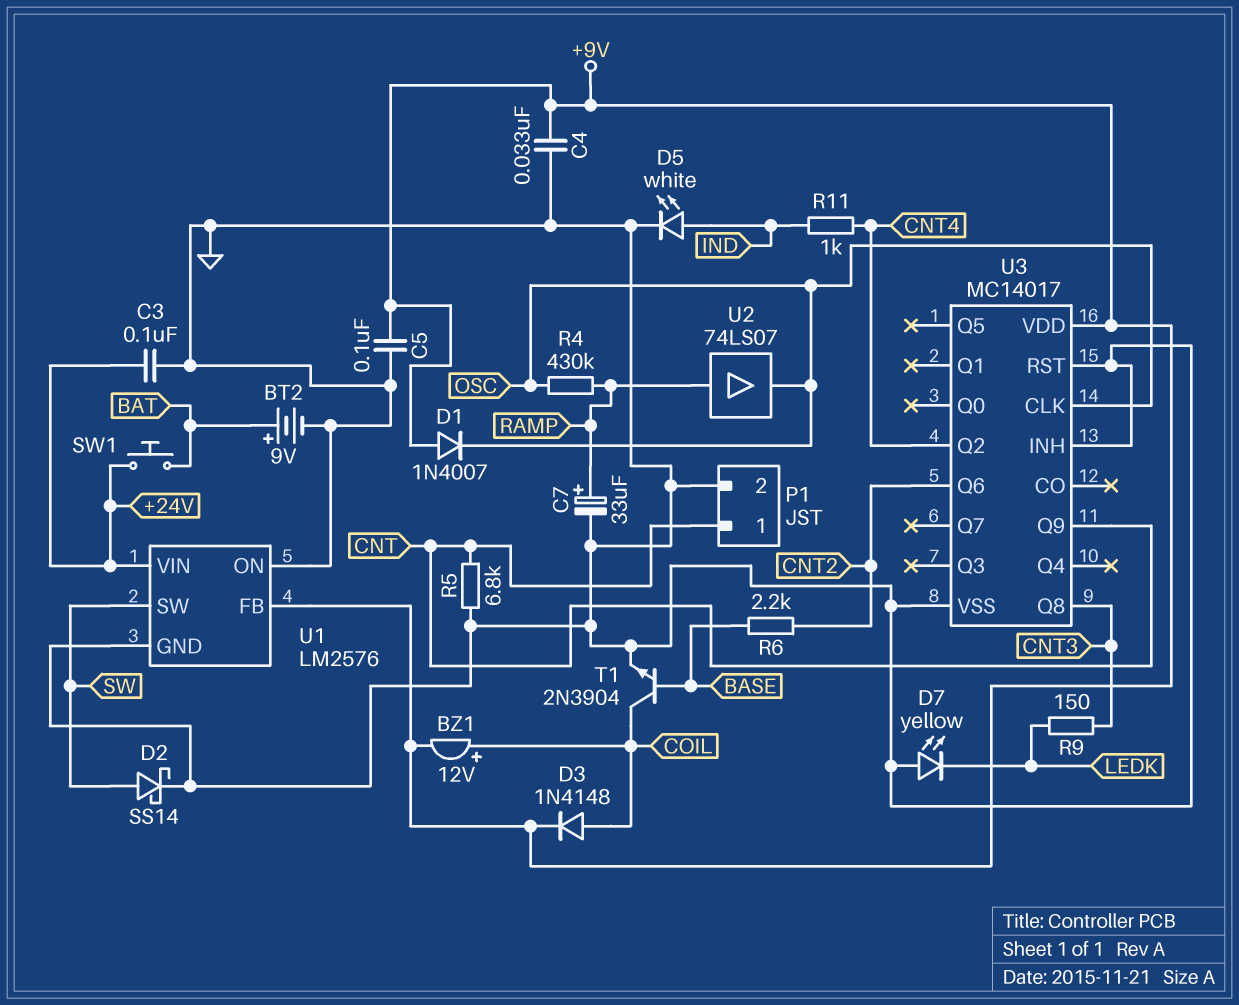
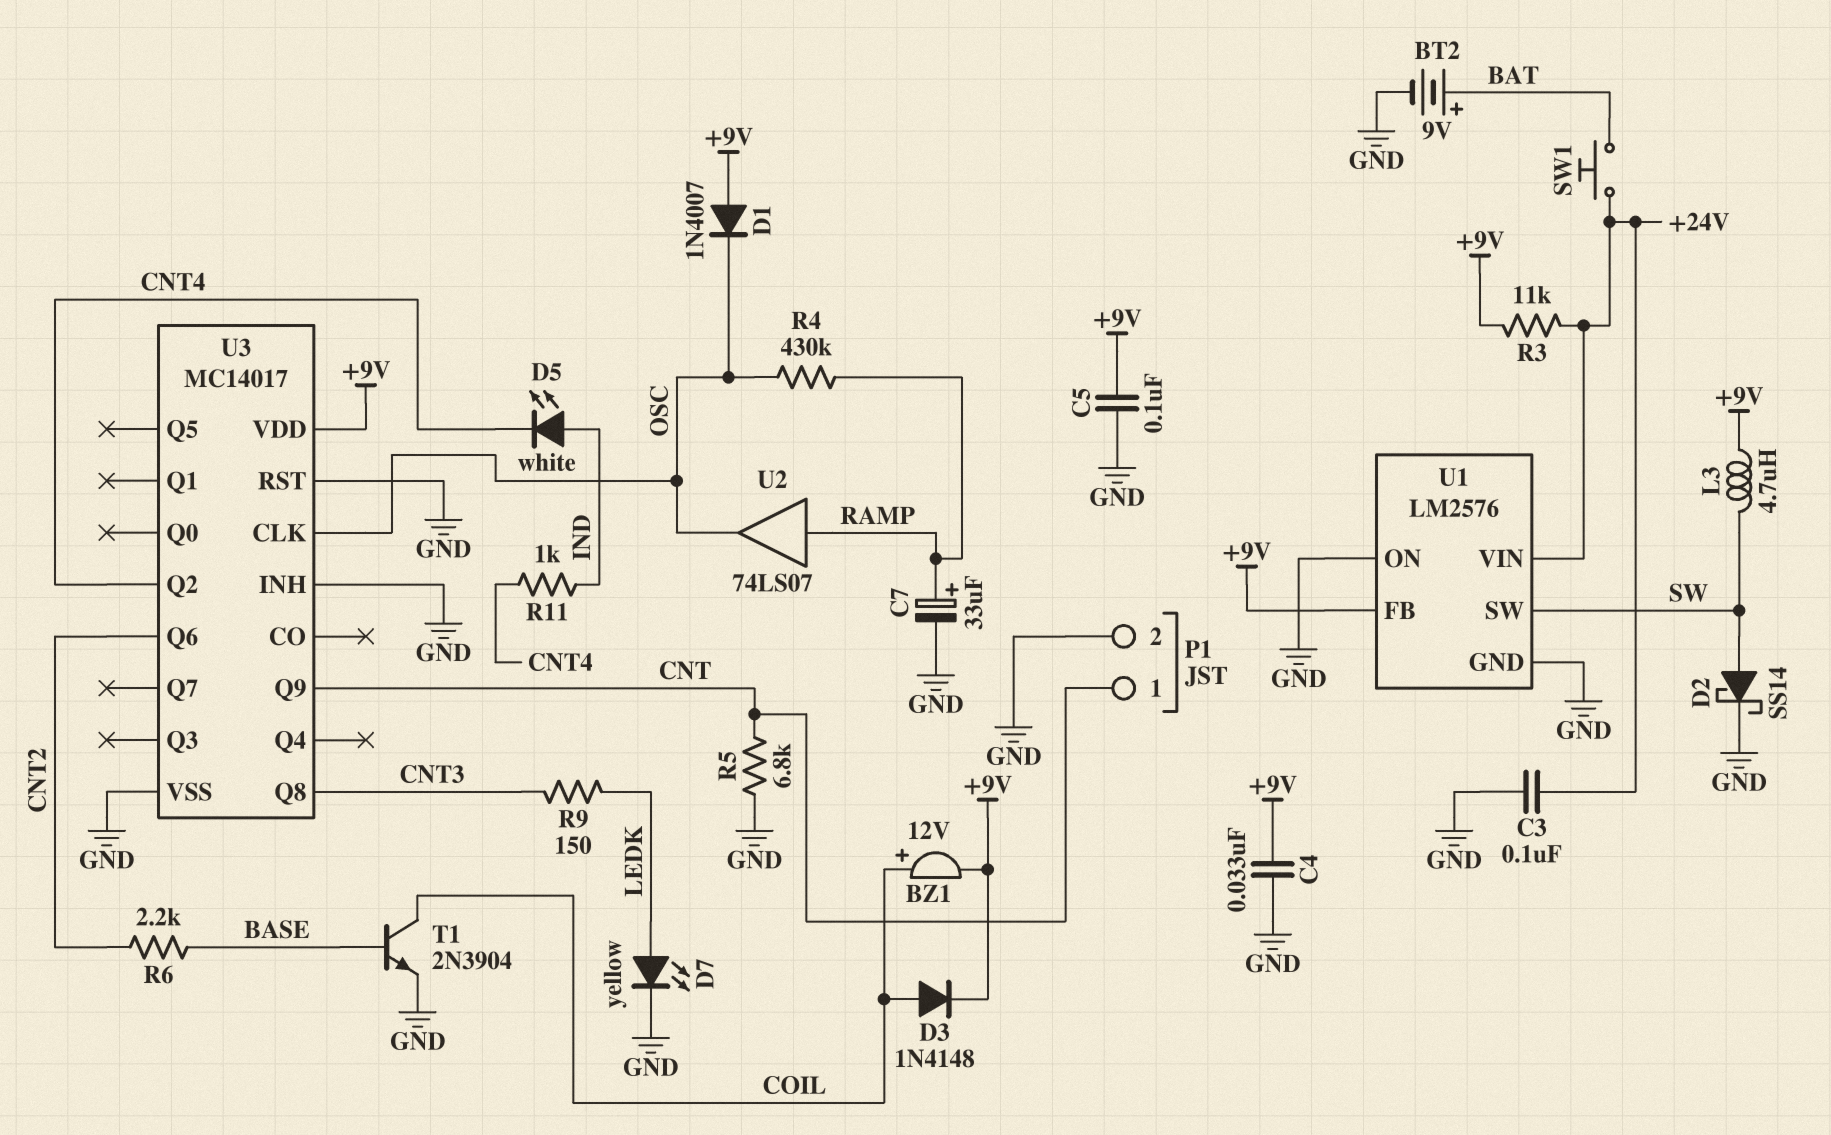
D5: LED white (A IND, K GND) -> LED white (A IND, K CNT4)
D7: LED yellow (A GND, K LEDK) -> LED yellow (A LEDK, K GND)
L3: none -> 4.7uH (+9V, SW)
R3: none -> 11k (+9V, +24V)

